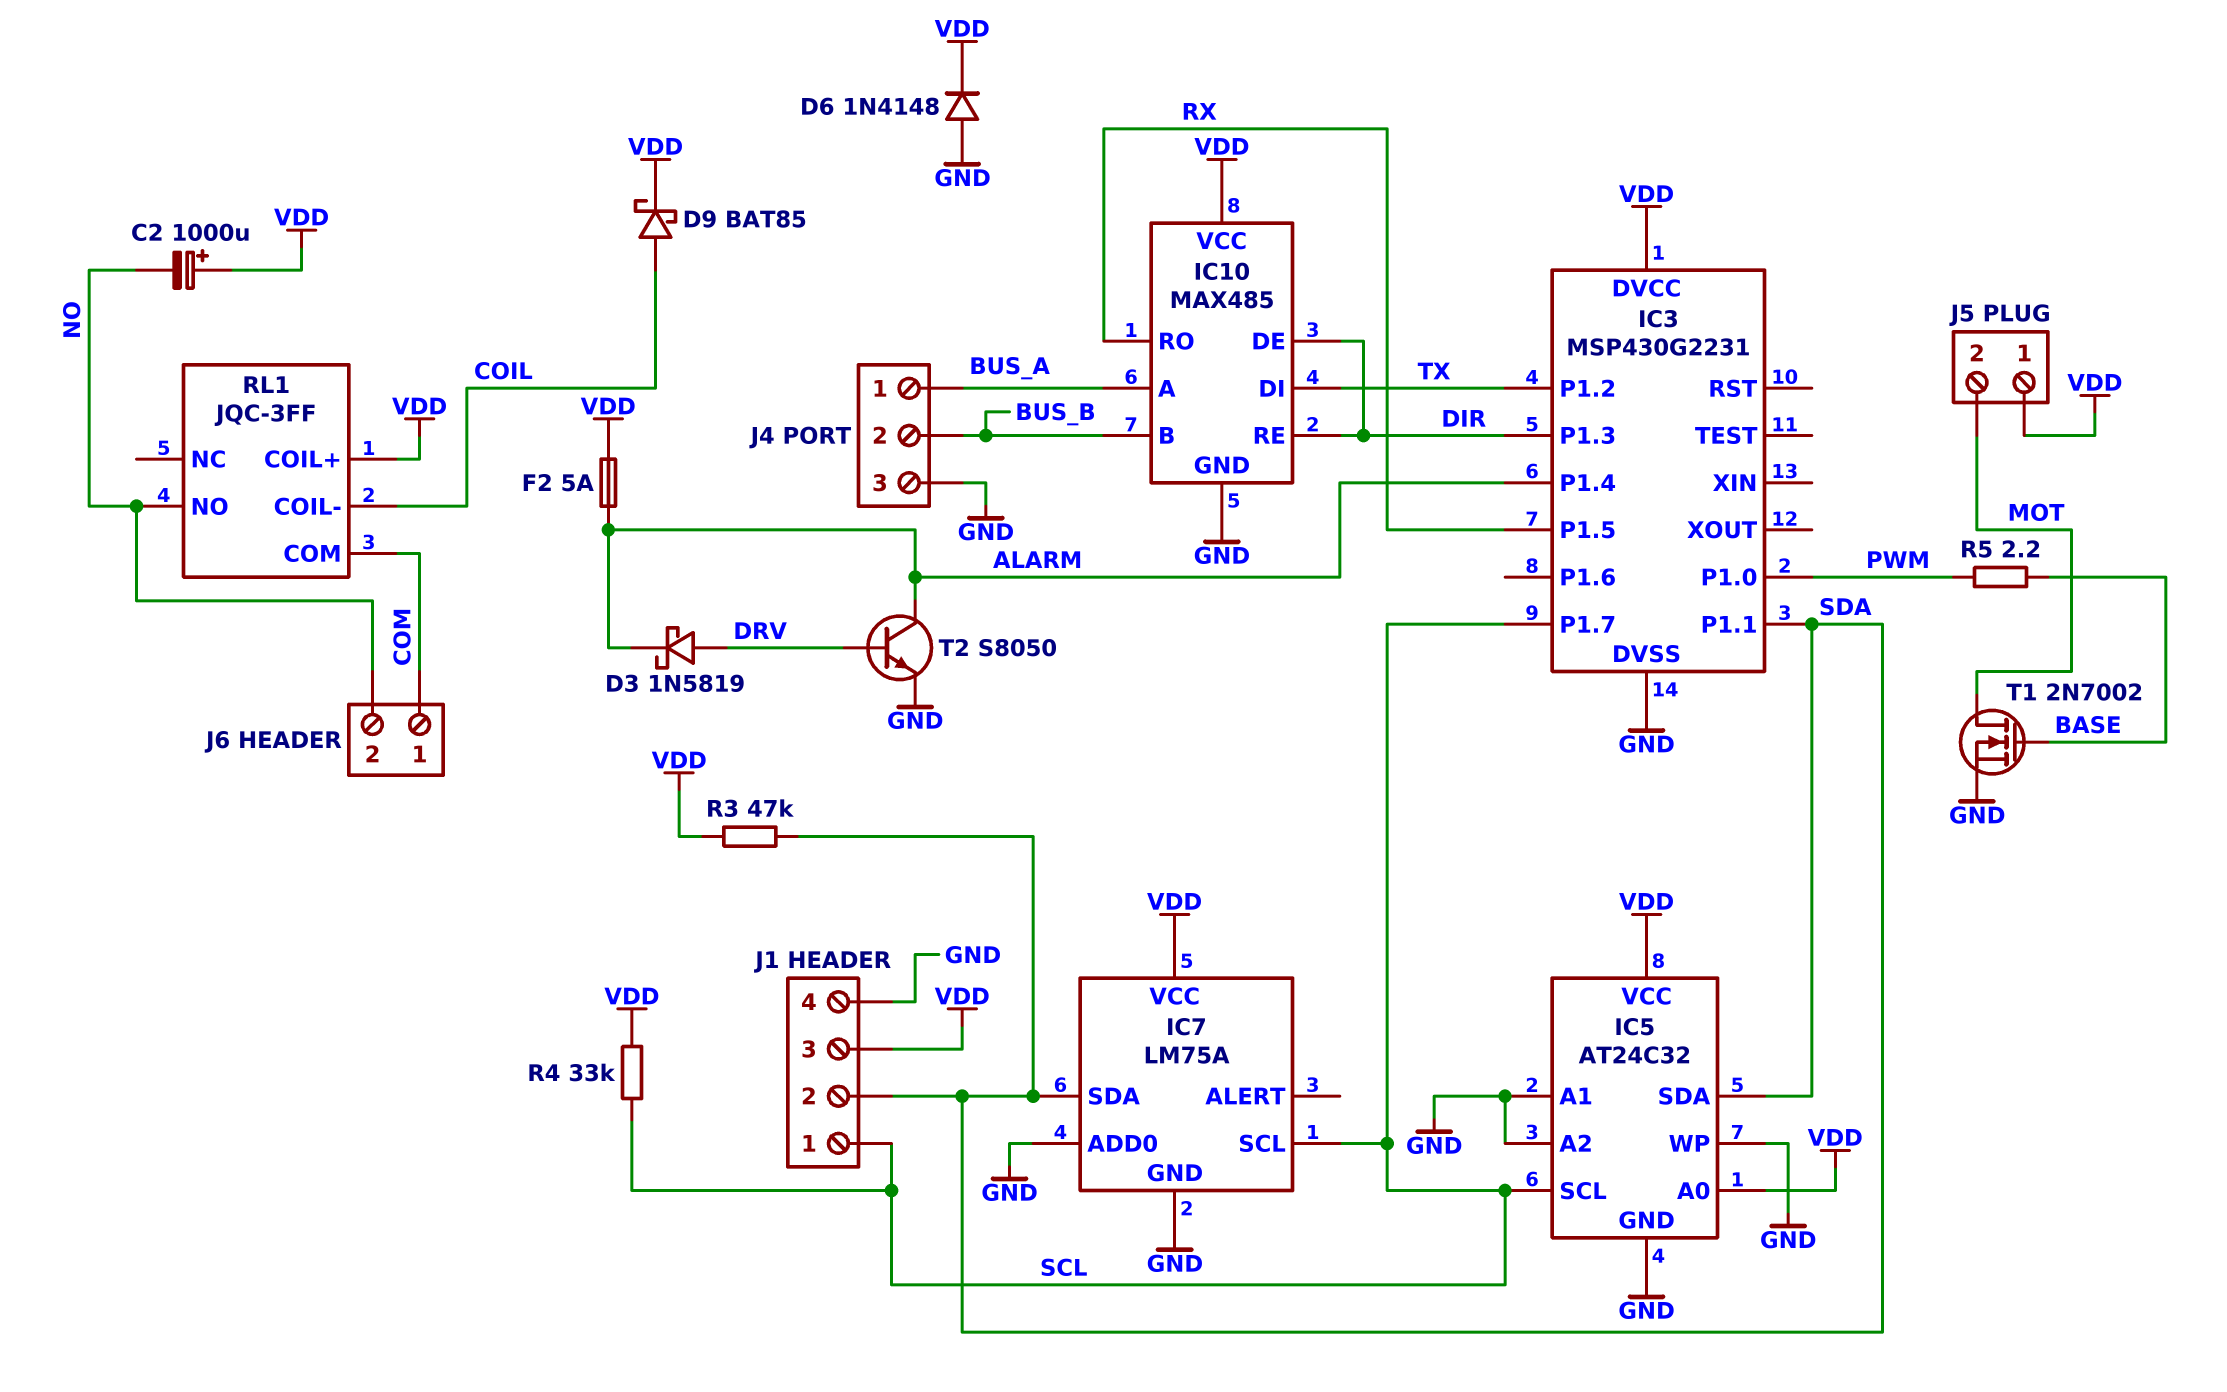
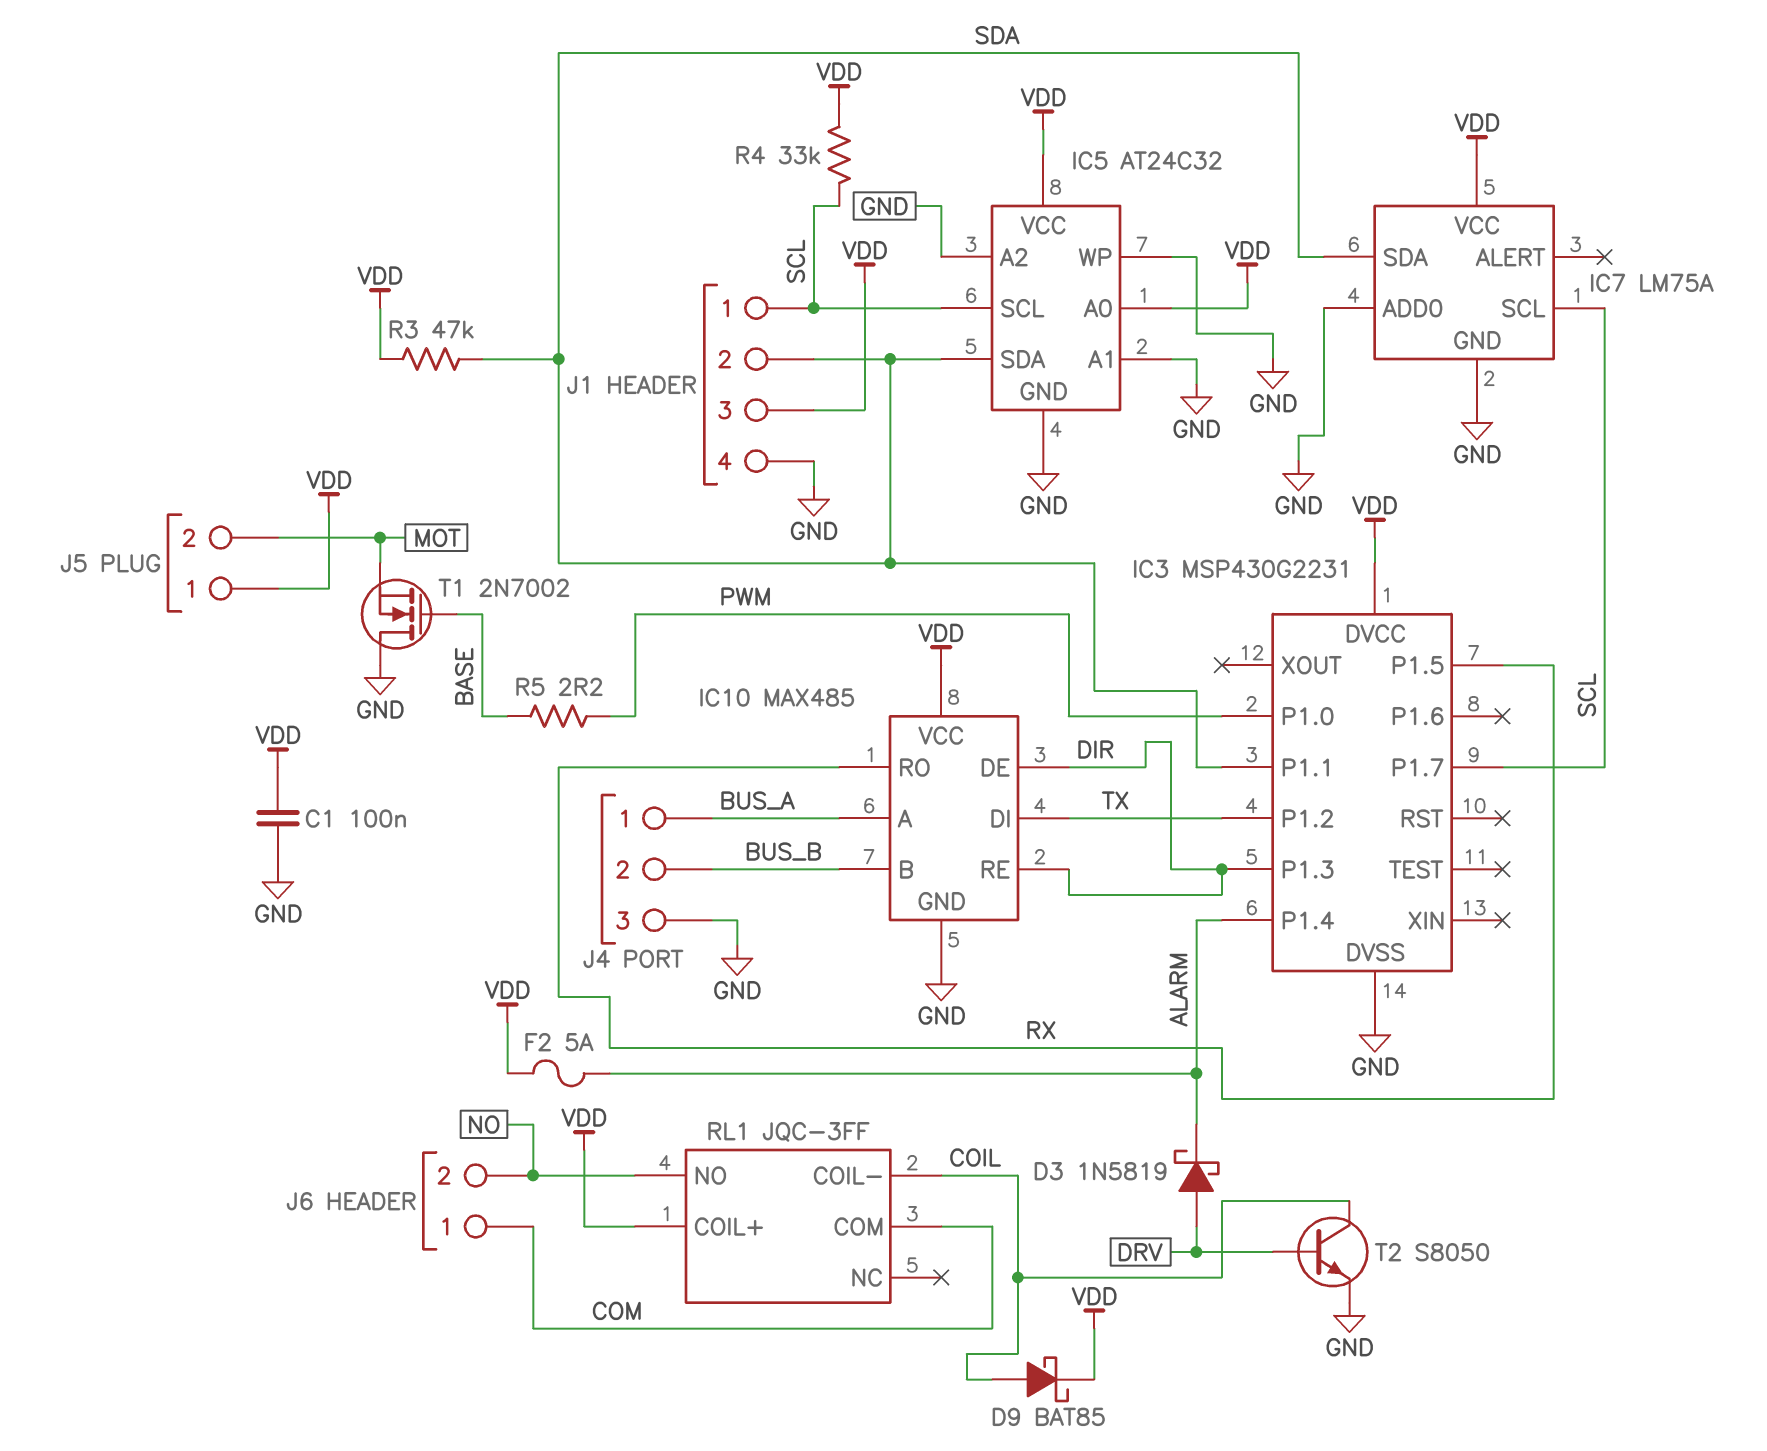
C1: none -> 100nF (GND, VDD)
C2: 1000uF (plus VDD, minus NO) -> none
D6: diode 1N4148 (A GND, K VDD) -> none
T1: NMOS 2N7002 (G BASE, D MOT, S GND) -> NMOS 2N7002 (G BASE, D GND, S MOT)
T2: NPN S8050 (B DRV, C ALARM, E GND) -> NPN S8050 (B DRV, C COIL, E GND)

